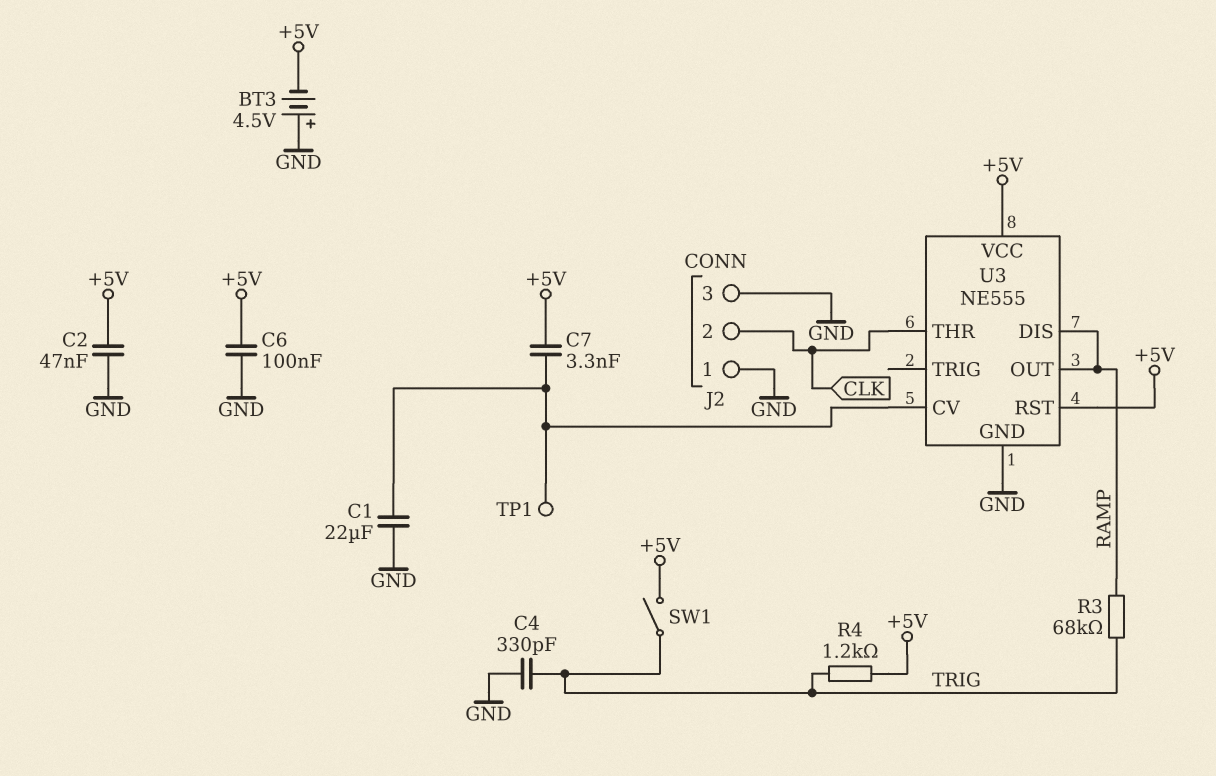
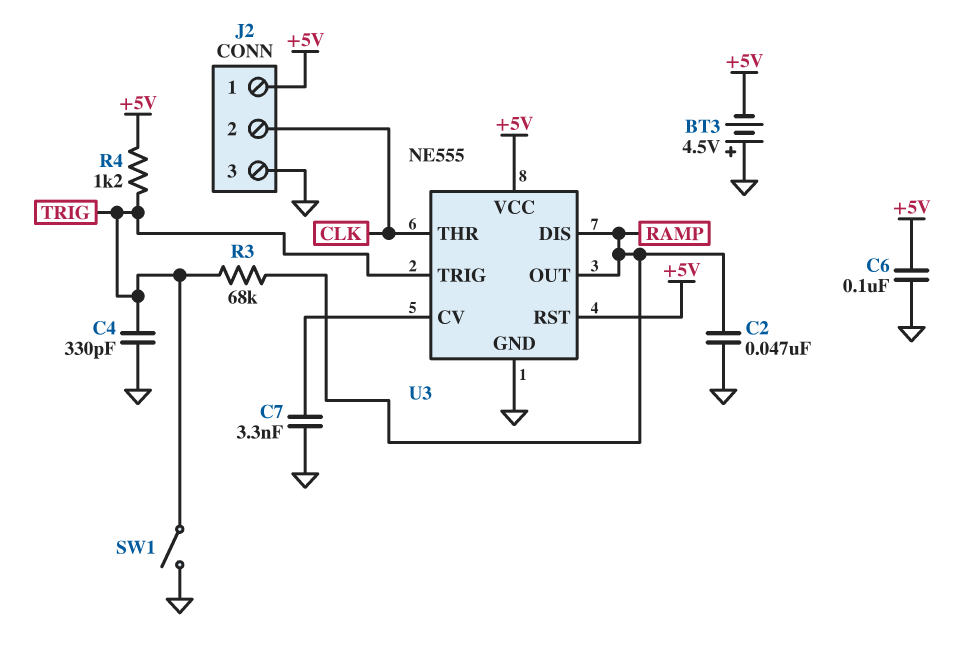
C1: 22uF (GND, U3/CV) -> none
C2: 47nF (+5V, GND) -> 47nF (GND, RAMP)
C7: 3.3nF (+5V, U3/CV) -> 3.3nF (GND, U3/CV)
J2 pin 1: GND -> +5V
SW1: switch (+5V, TRIG) -> switch (GND, TRIG)
TP1: test point (U3/CV) -> none
U3 pin TRIG: none -> TRIG

